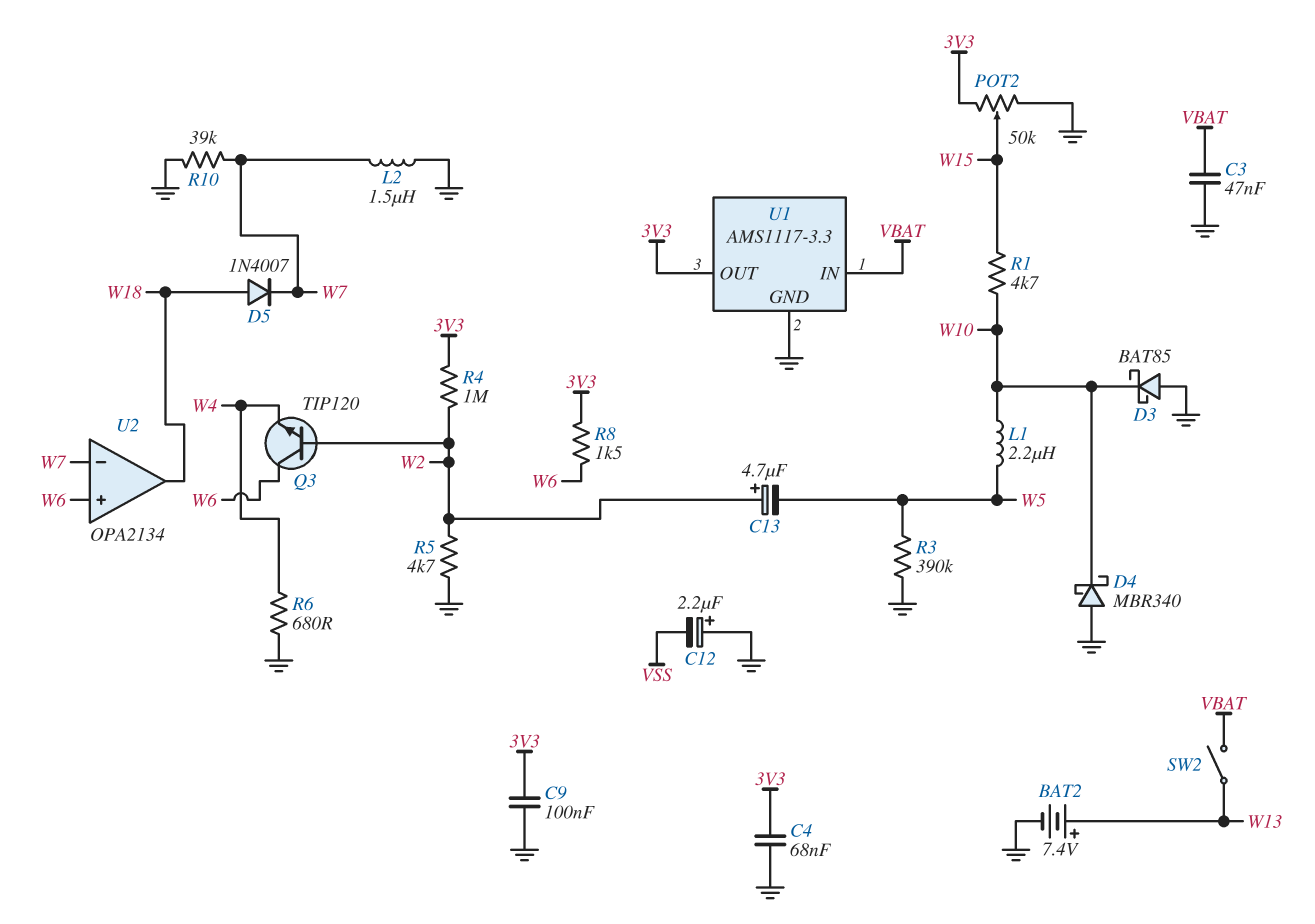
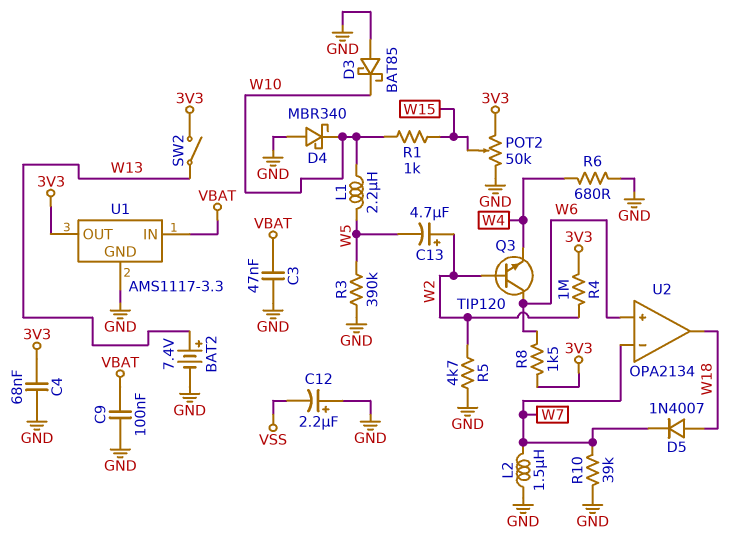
C9: 100nF (3V3, GND) -> 100nF (GND, VBAT)
R1: 4.7k (W10, W15) -> 1k (W10, W15)
SW2: switch (VBAT, W13) -> switch (3V3, W13)

